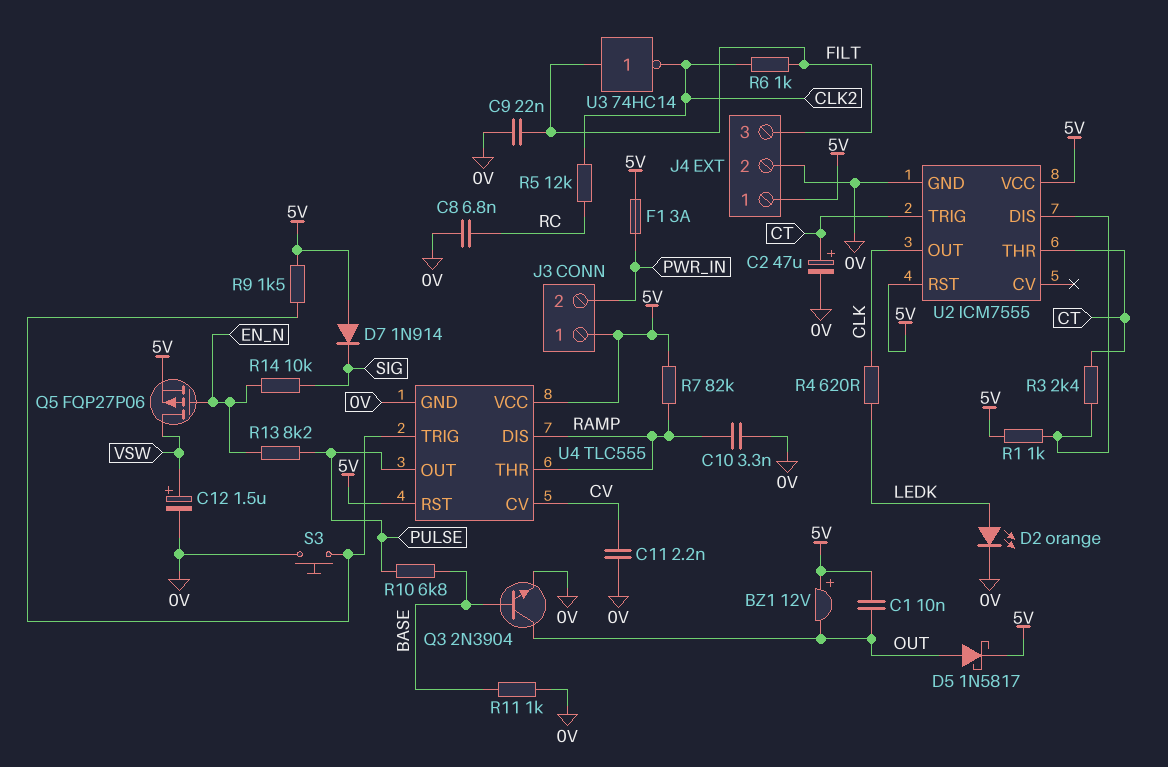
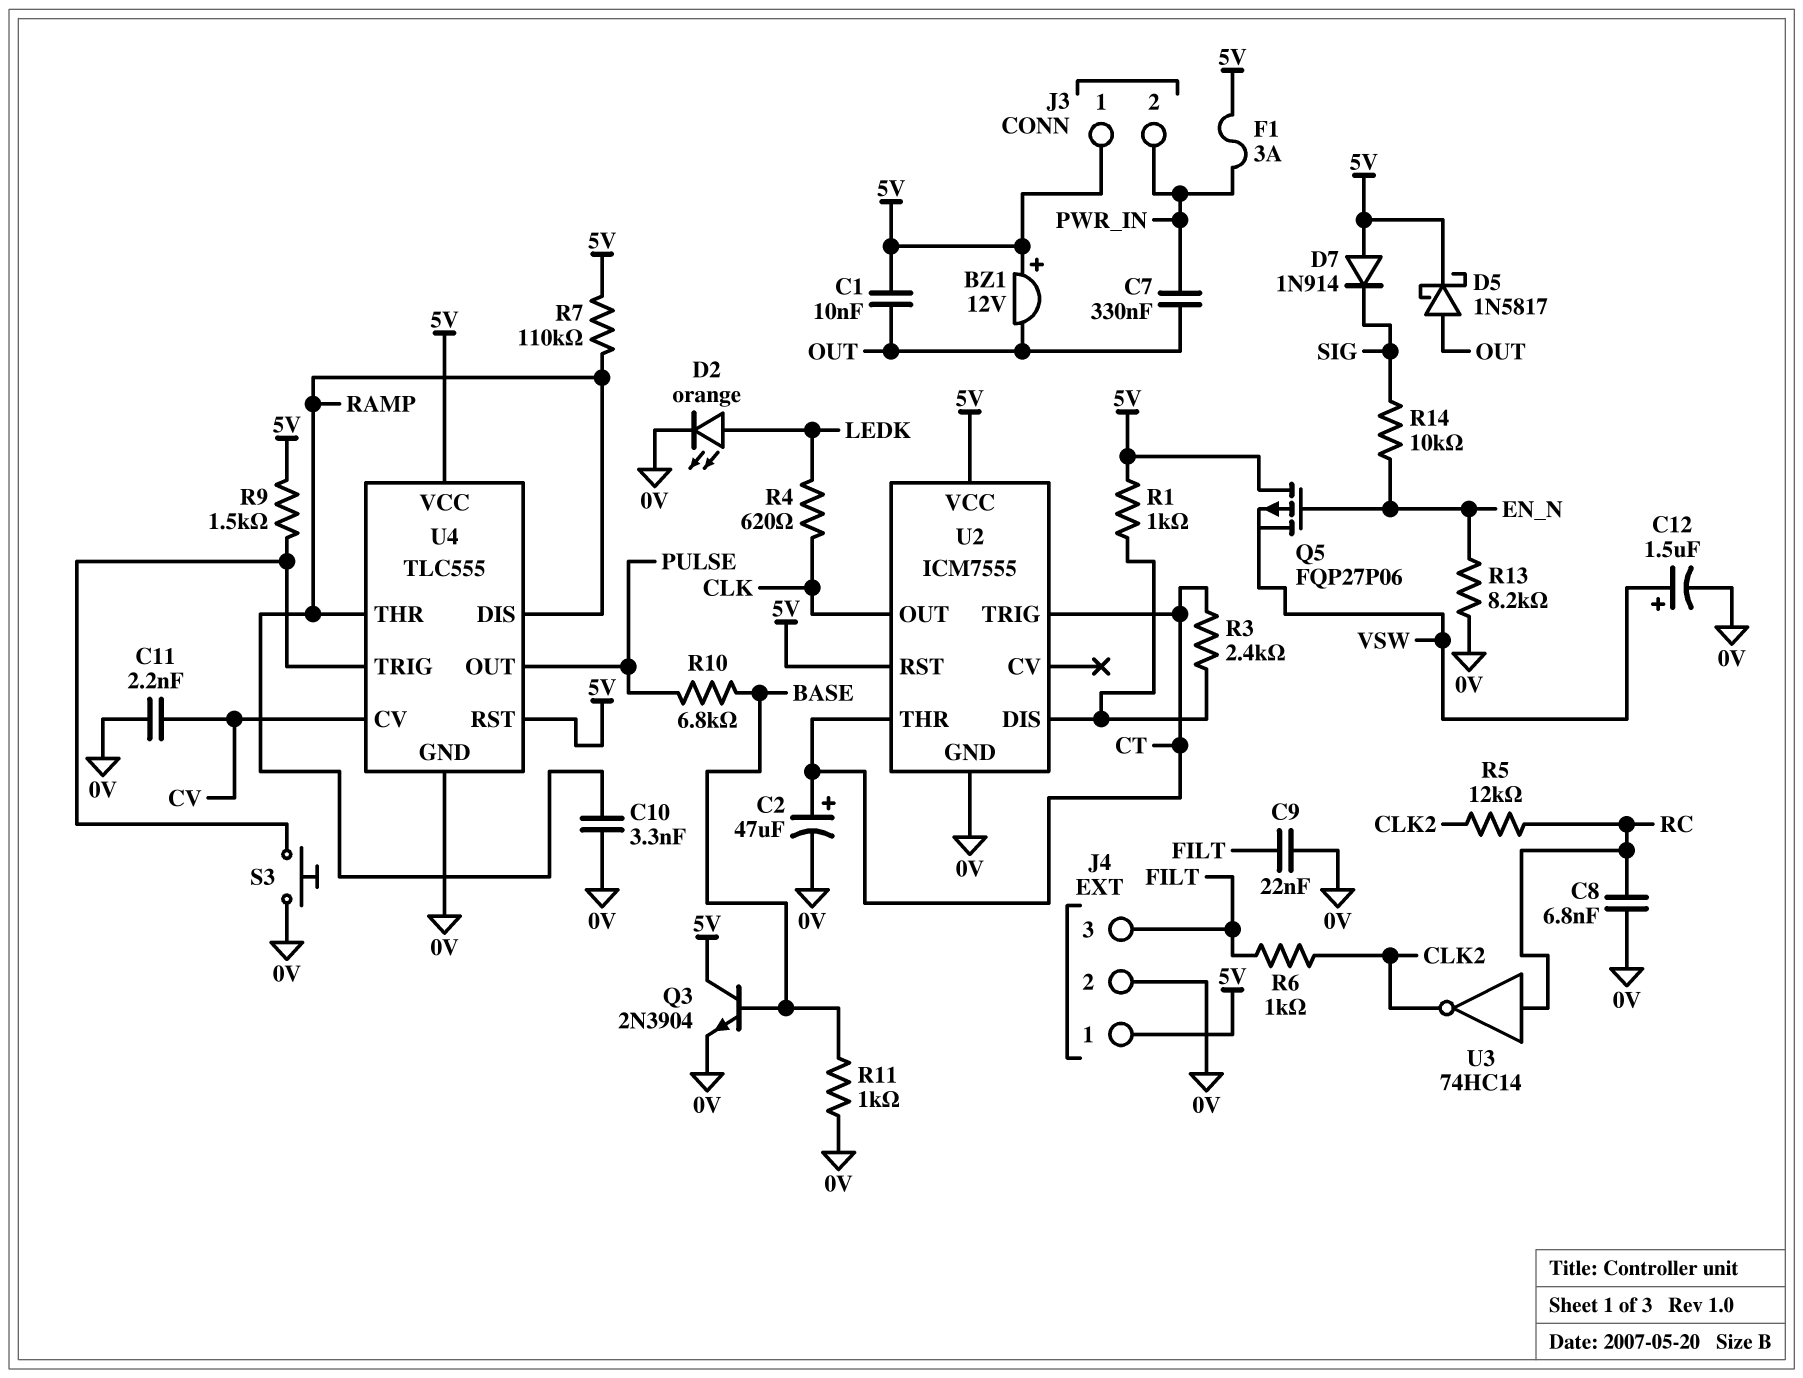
C7: none -> 330nF (OUT, PWR_IN)
Q3: NPN 2N3904 (B BASE, C OUT, E 0V) -> NPN 2N3904 (B BASE, C 5V, E 0V)
Q5: PMOS FQP27P06 (G EN_N, D VSW, S 5V) -> PMOS FQP27P06 (G EN_N, D 5V, S VSW)
R7: 82k (5V, RAMP) -> 110k (5V, RAMP)
R13: 8.2k (EN_N, PULSE) -> 8.2k (0V, EN_N)
U3: NOT 74HC14 (in FILT, out CLK2) -> NOT 74HC14 (in RC, out CLK2)

